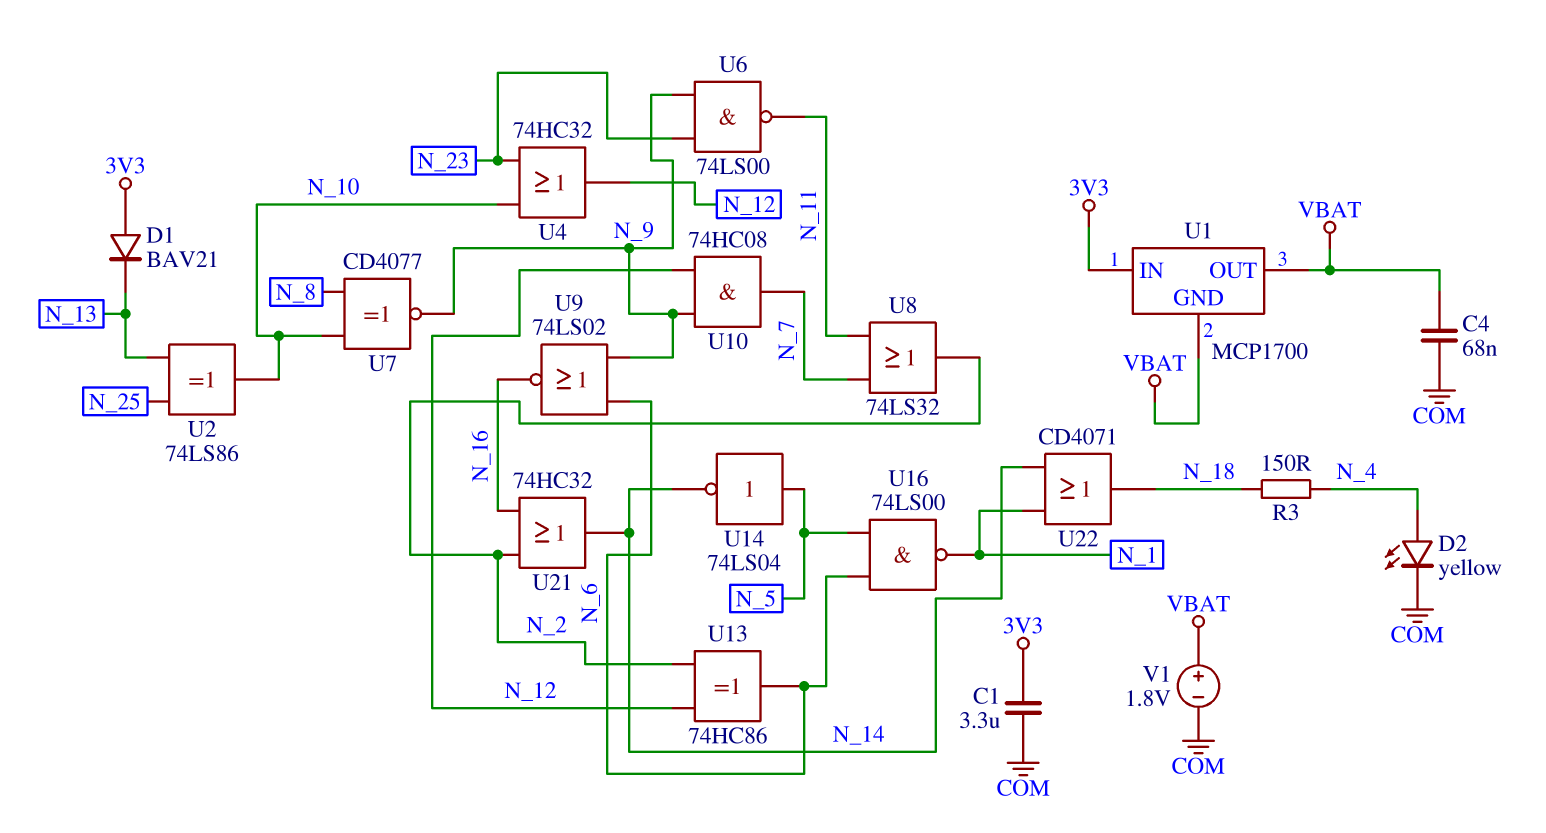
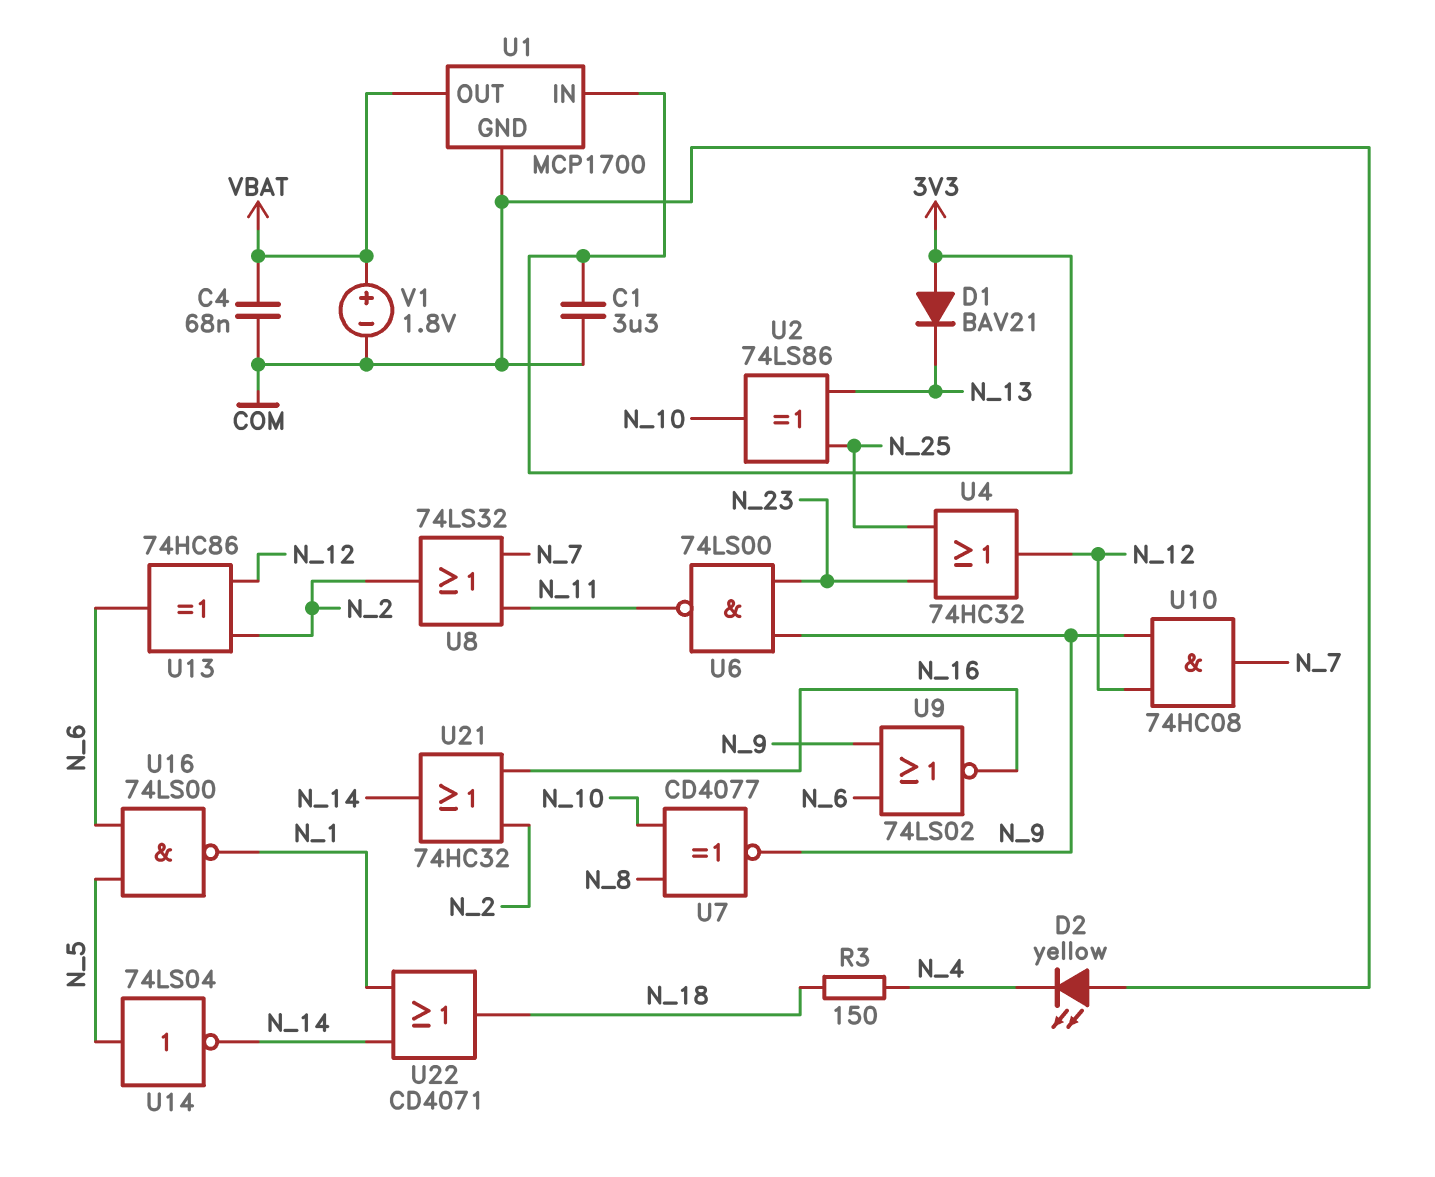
D2: LED yellow (A N_4, K COM) -> LED yellow (A COM, K N_4)
U1 pin GND: VBAT -> COM
U4: OR 74HC32 (in N_10, in N_23, out N_12) -> OR 74HC32 (in N_23, in N_25, out N_12)

